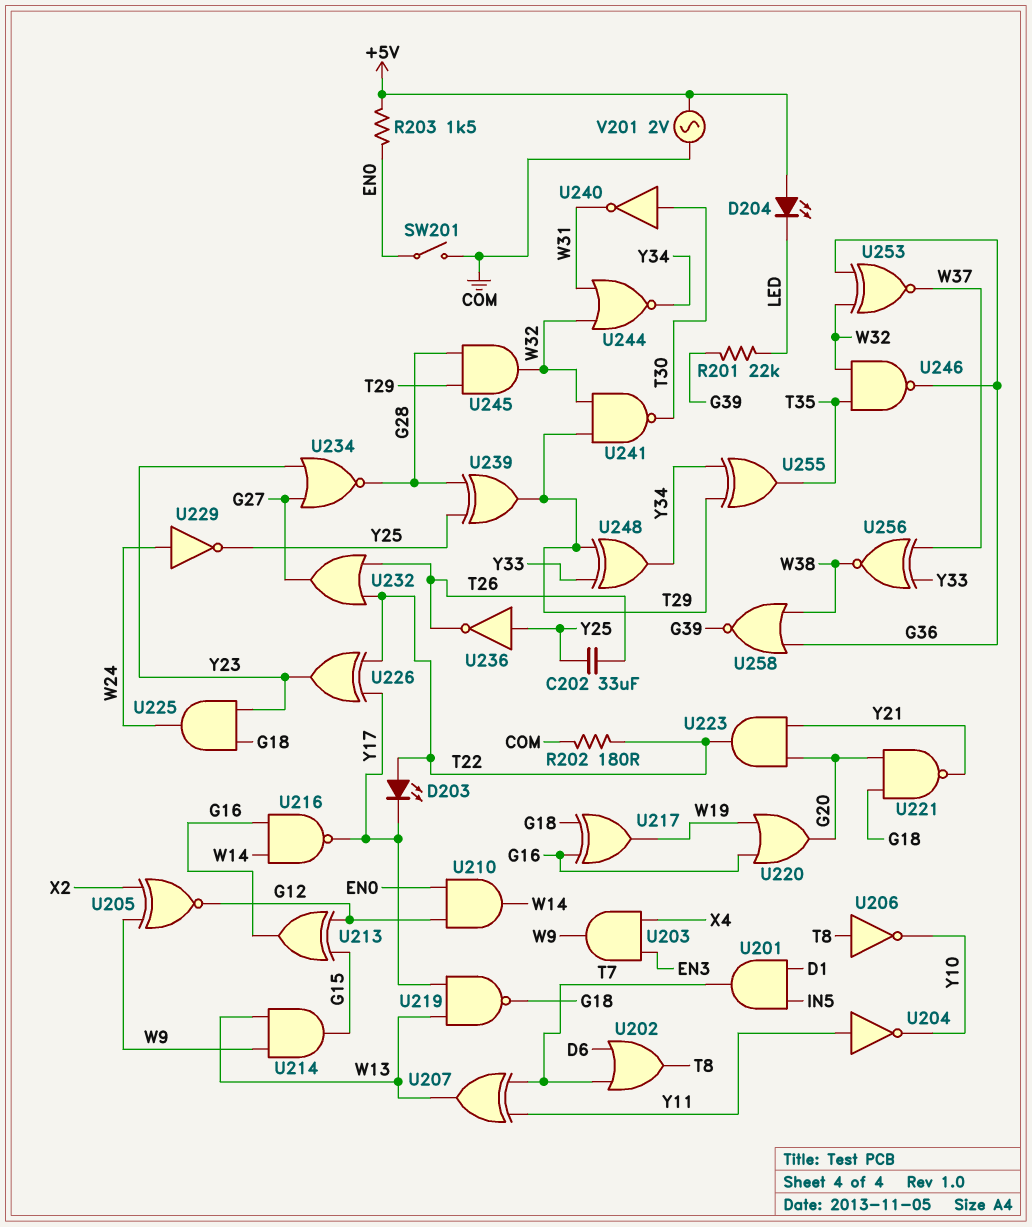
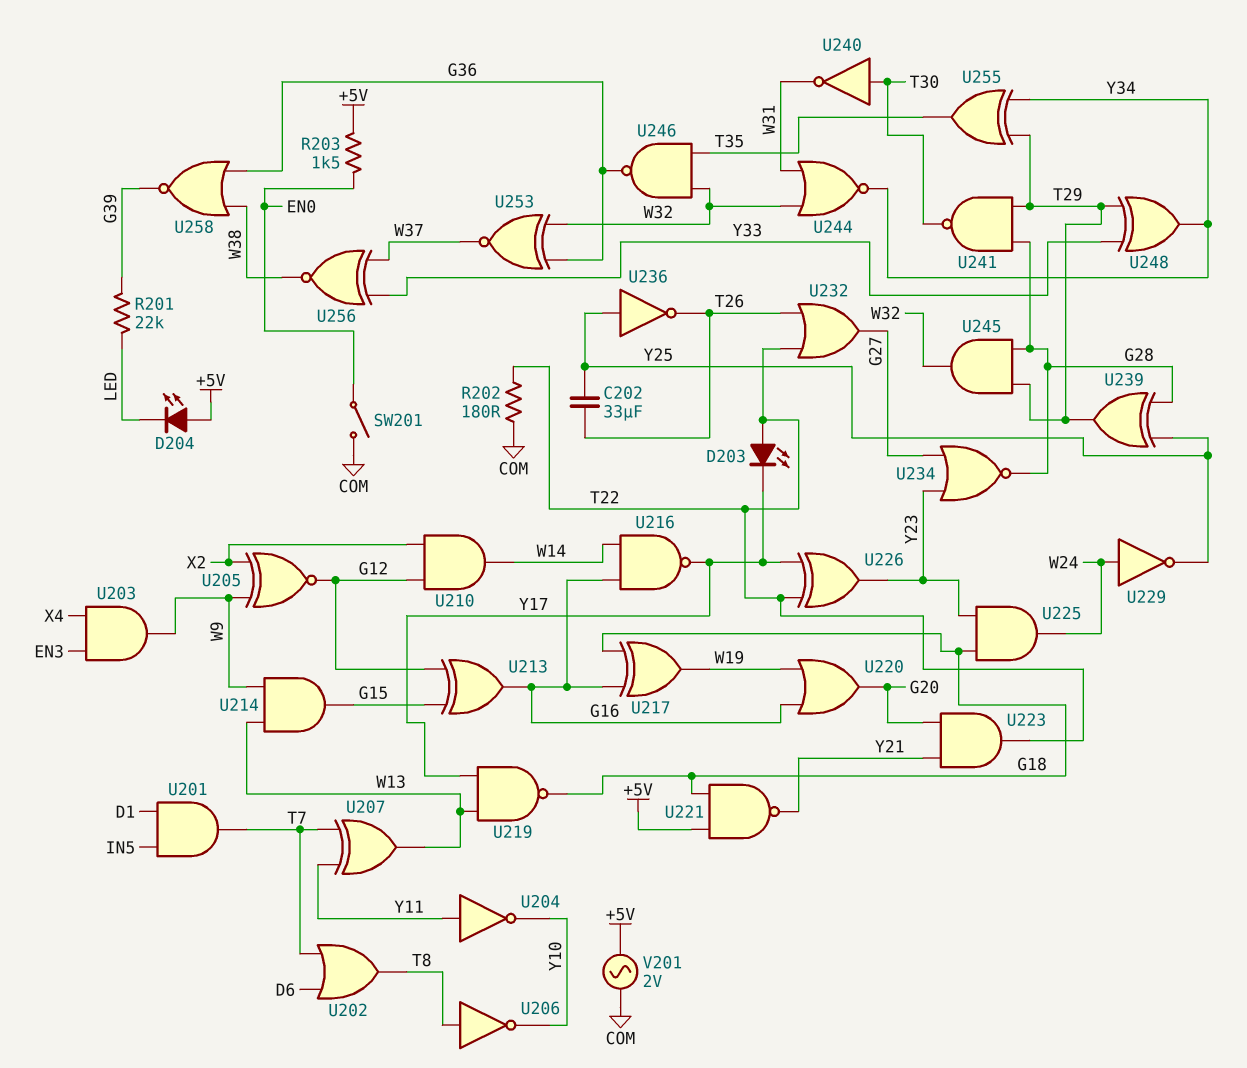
U210: AND (in EN0, in G12, out W14) -> AND (in G12, in X2, out W14)
U221: NAND (in G18, in G20, out Y21) -> NAND (in +5V, in G18, out Y21)
U241: NAND (in T29, in W32, out T30) -> NAND (in G28, in T29, out T30)

